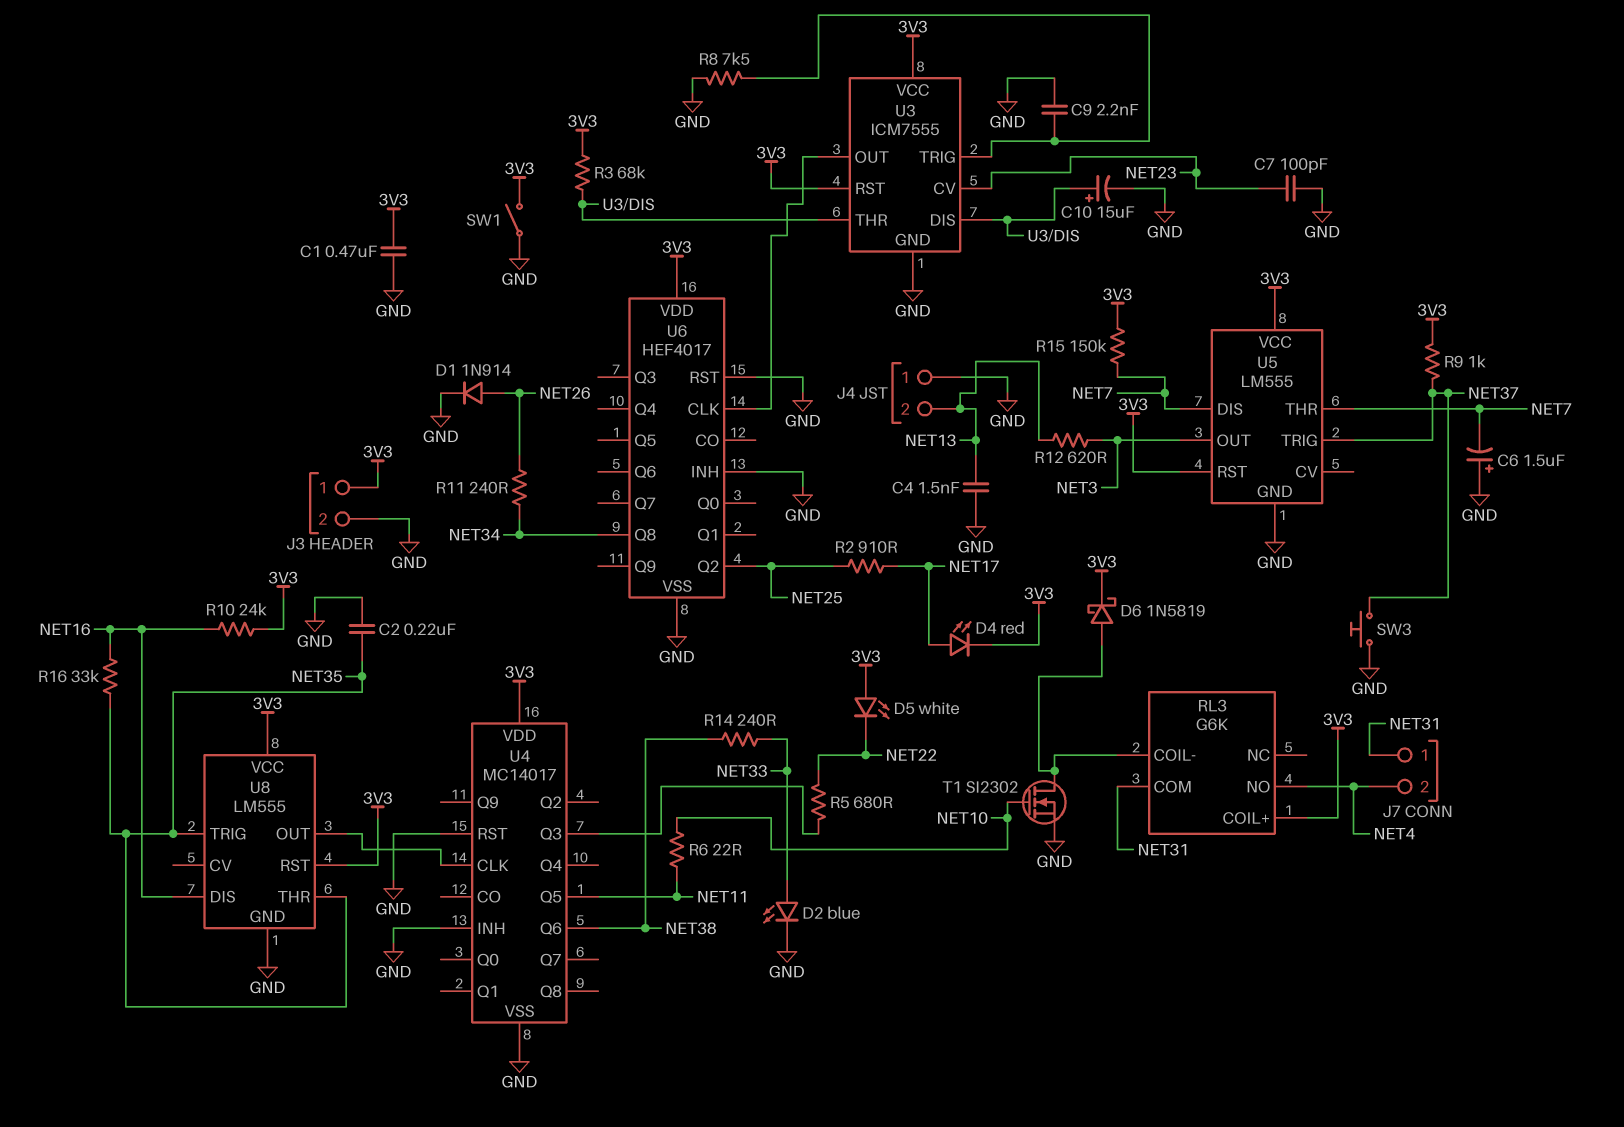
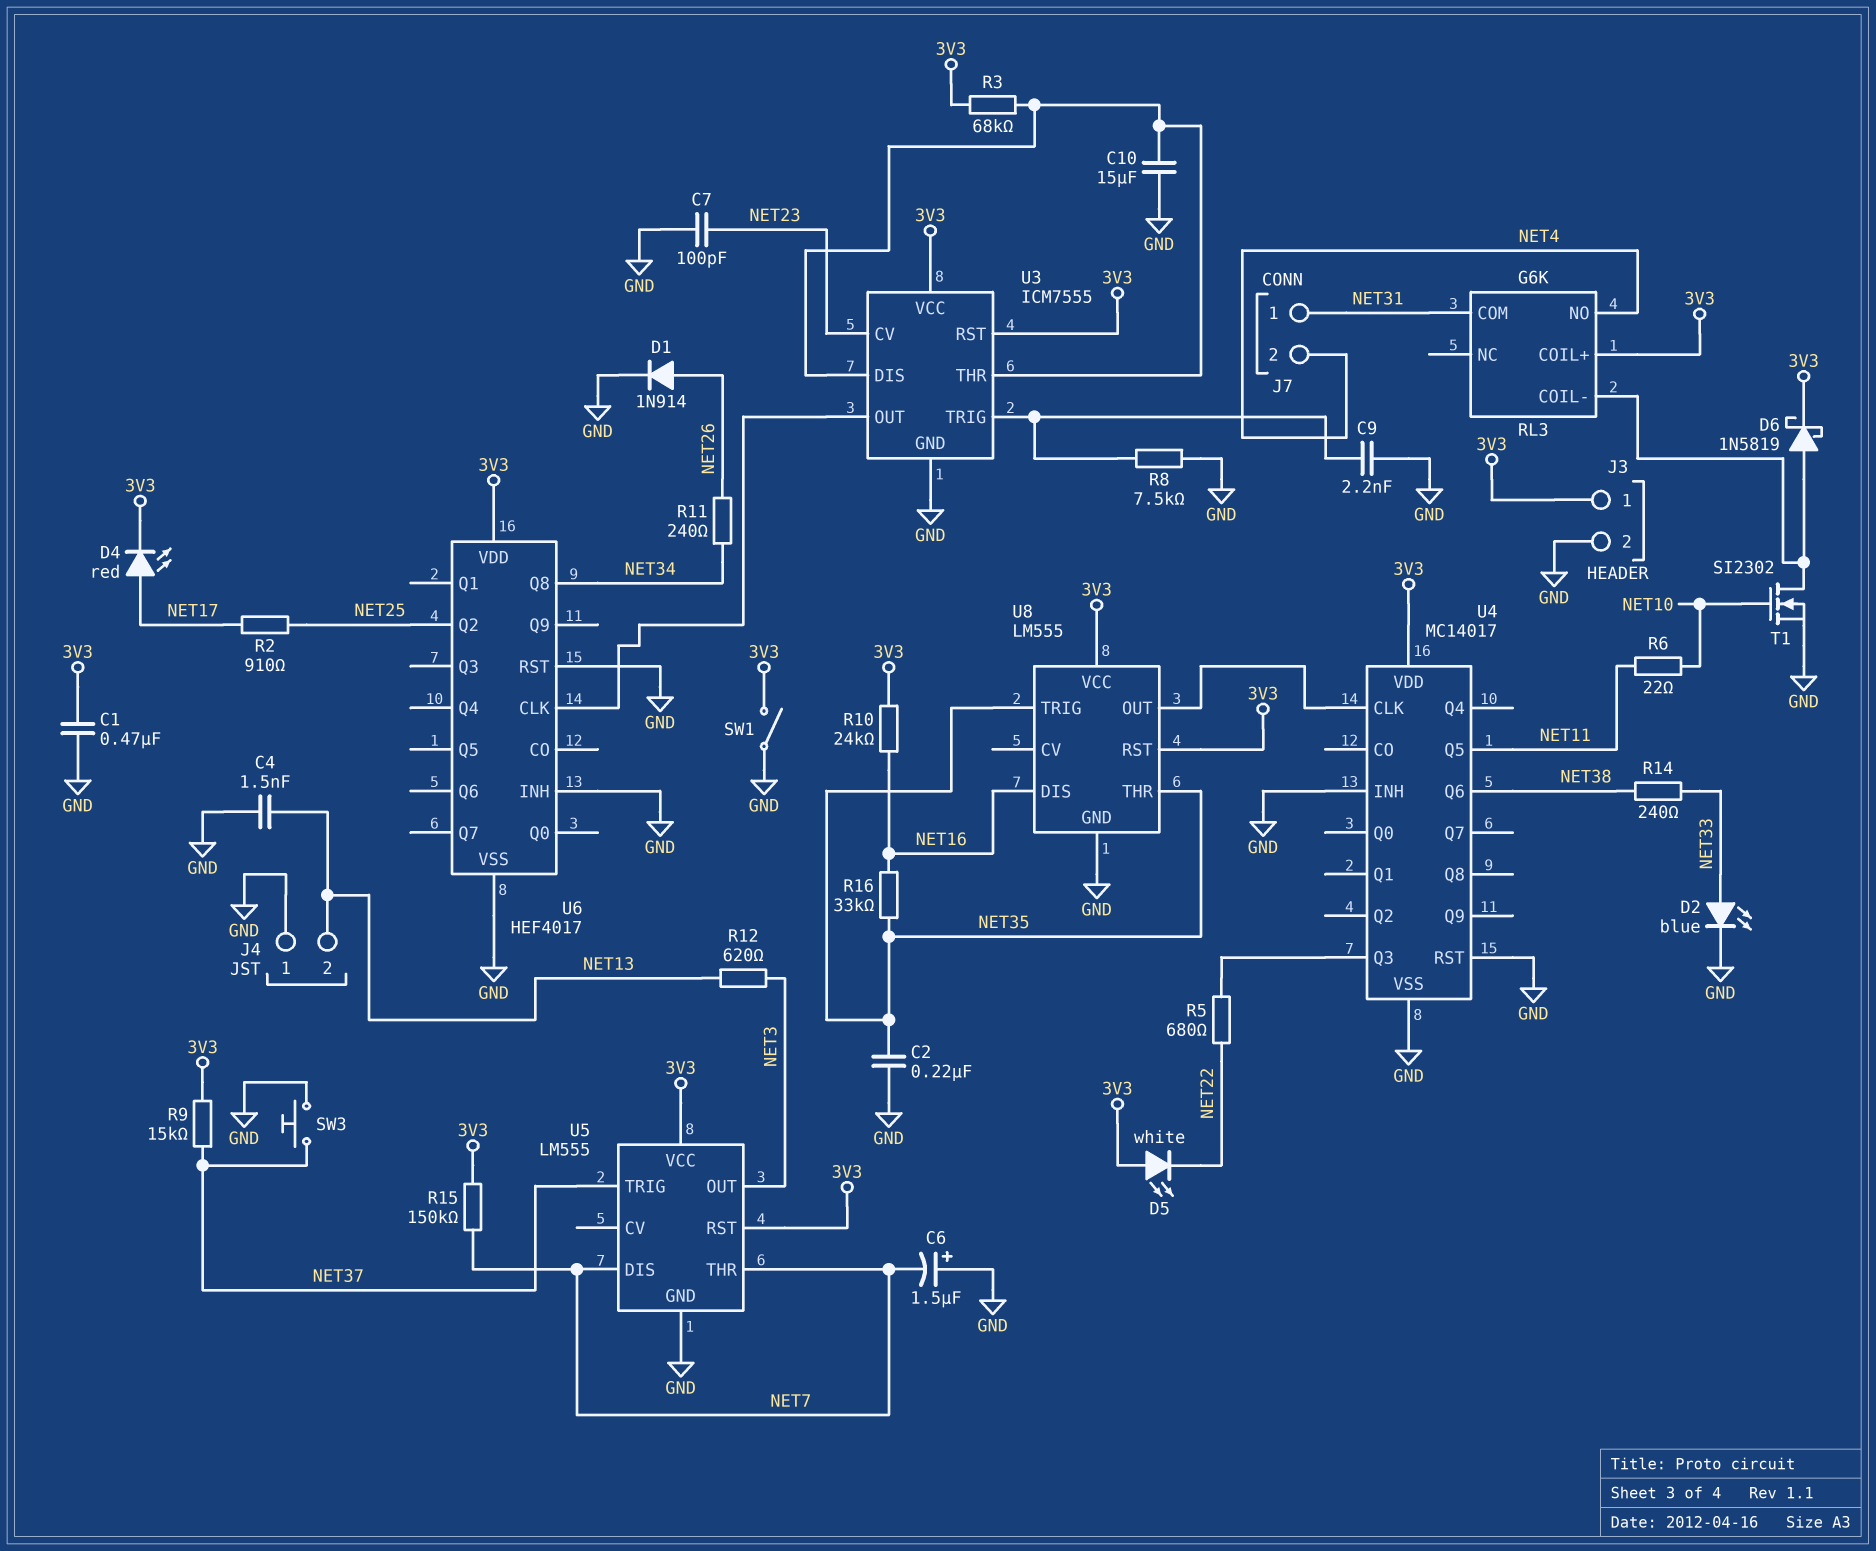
C10: 15uF (plus U3/DIS, minus GND) -> 15uF (GND, U3/DIS)
R9: 1k (3V3, NET37) -> 15k (3V3, NET37)

